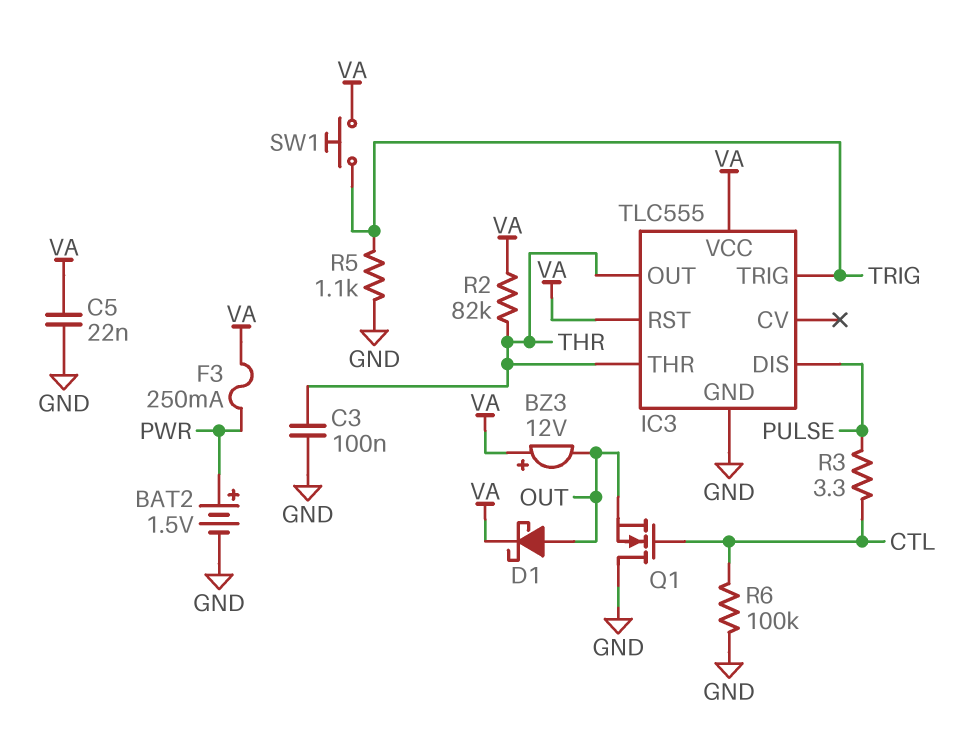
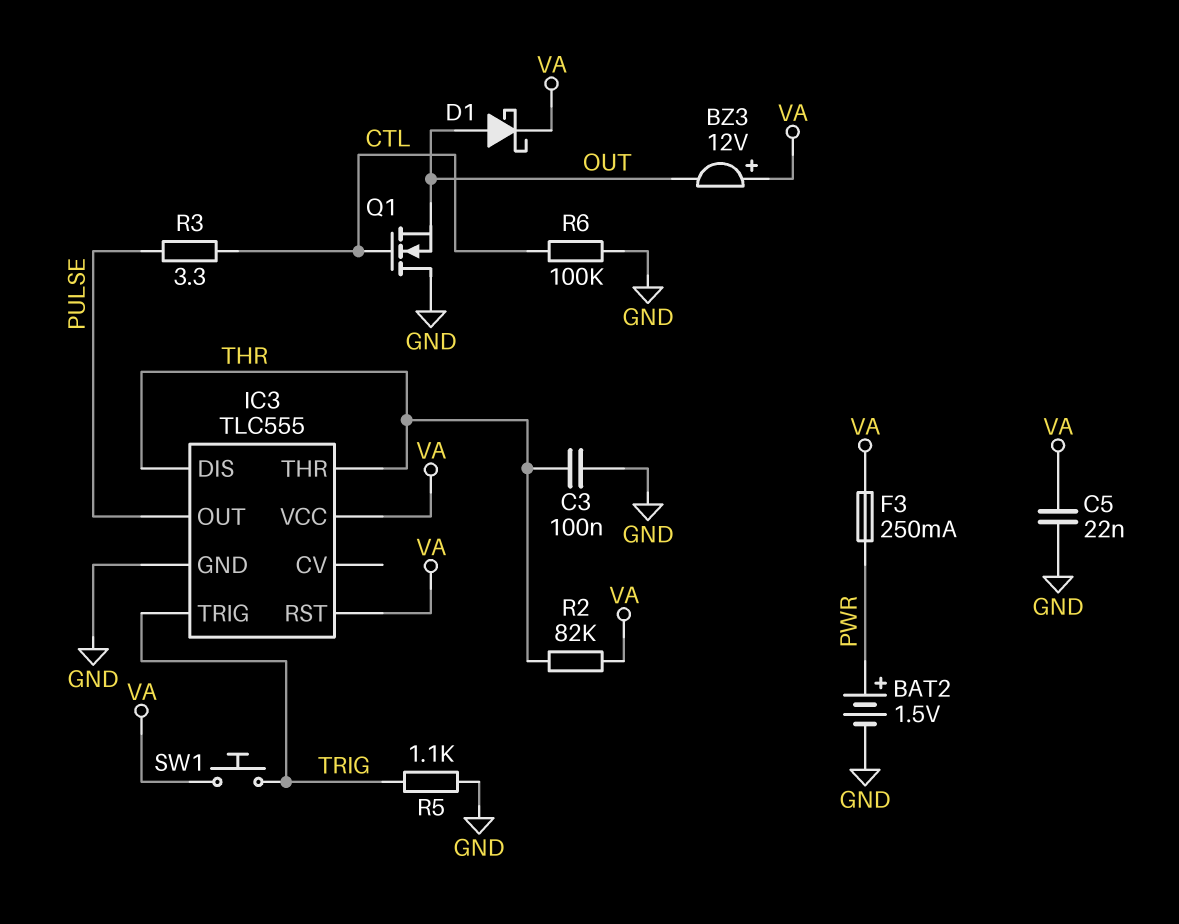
IC3 pin DIS: PULSE -> THR
IC3 pin OUT: THR -> PULSE

